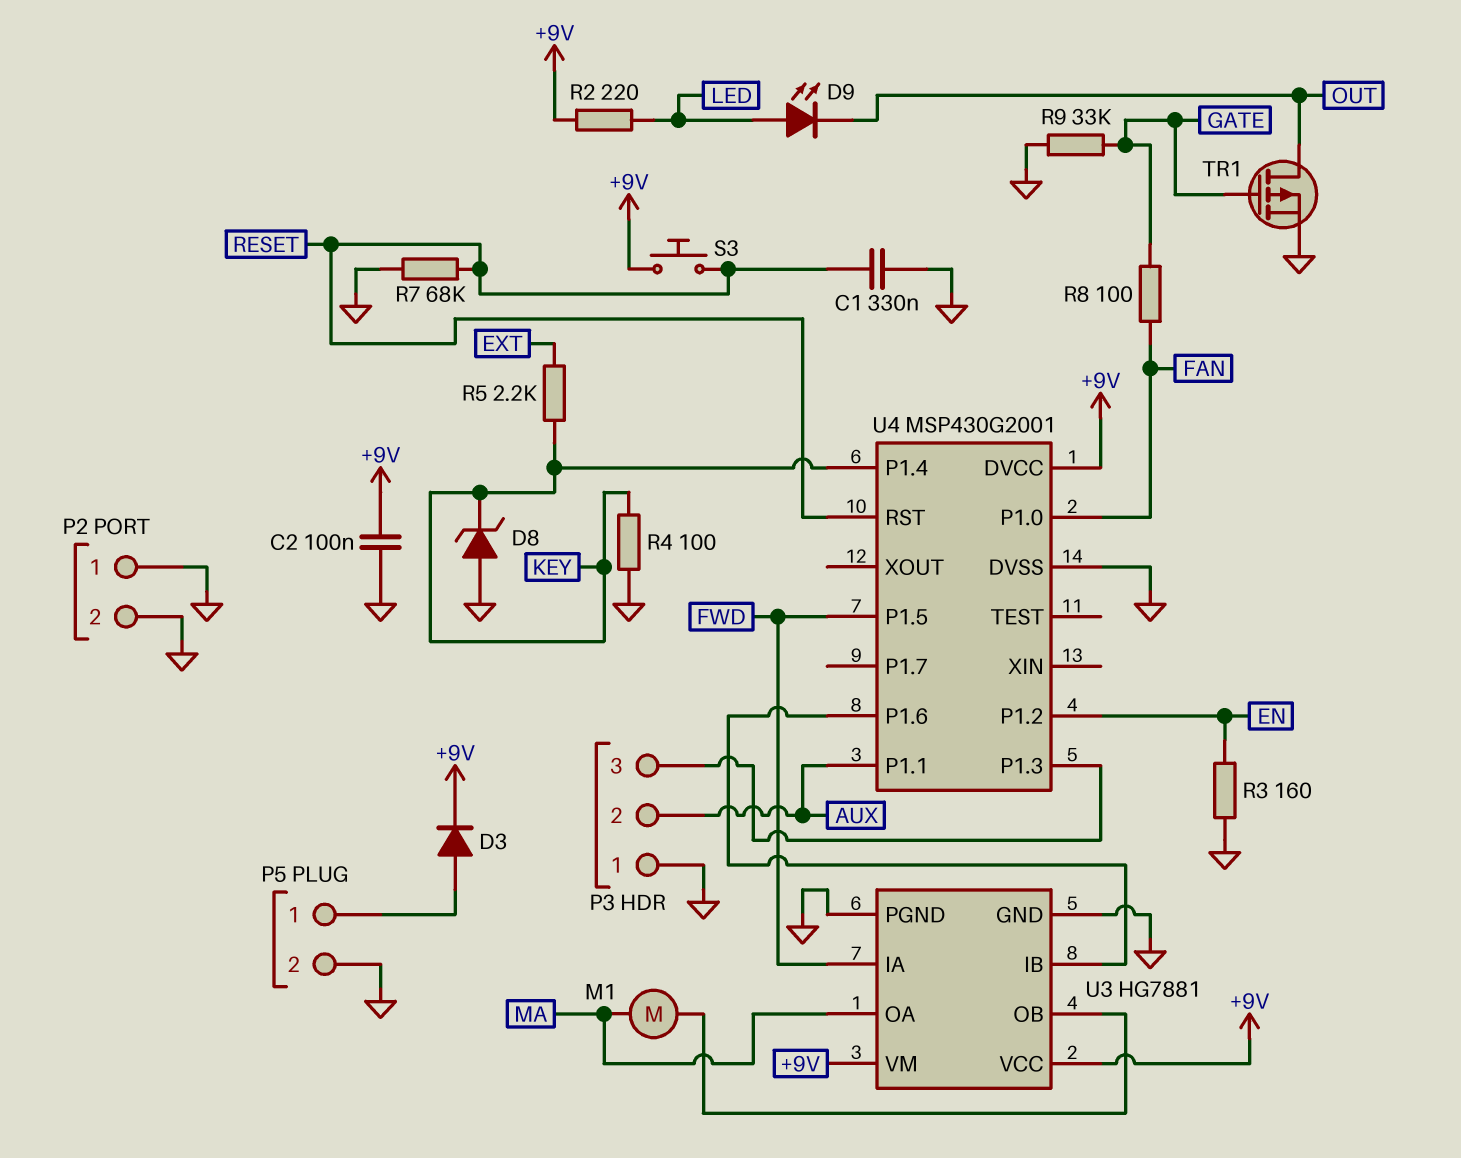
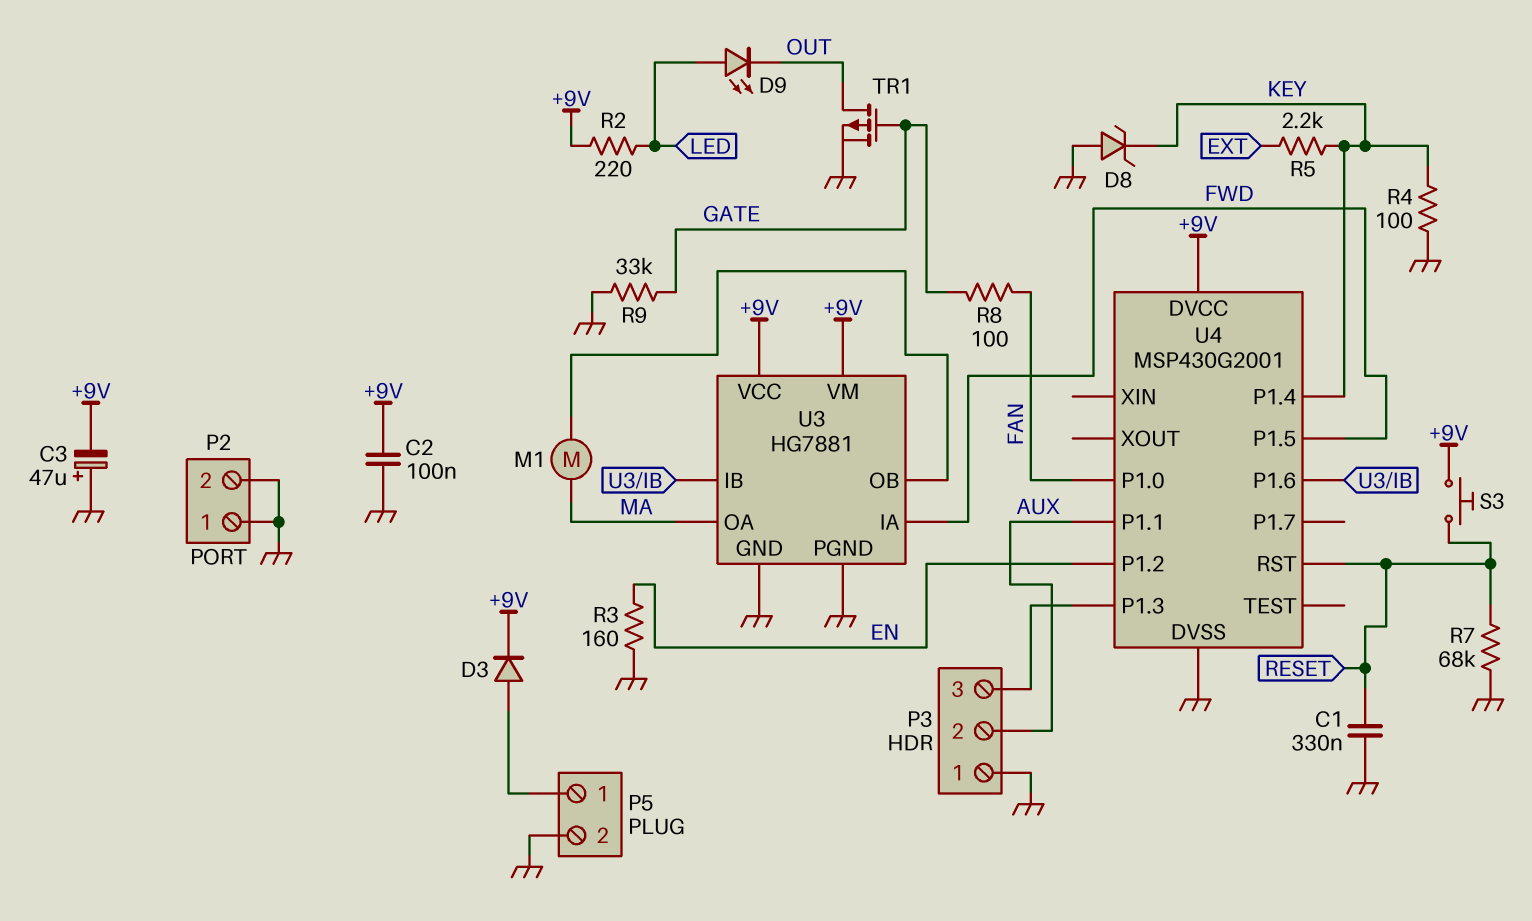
C3: none -> 47uF (plus GND, minus +9V)

